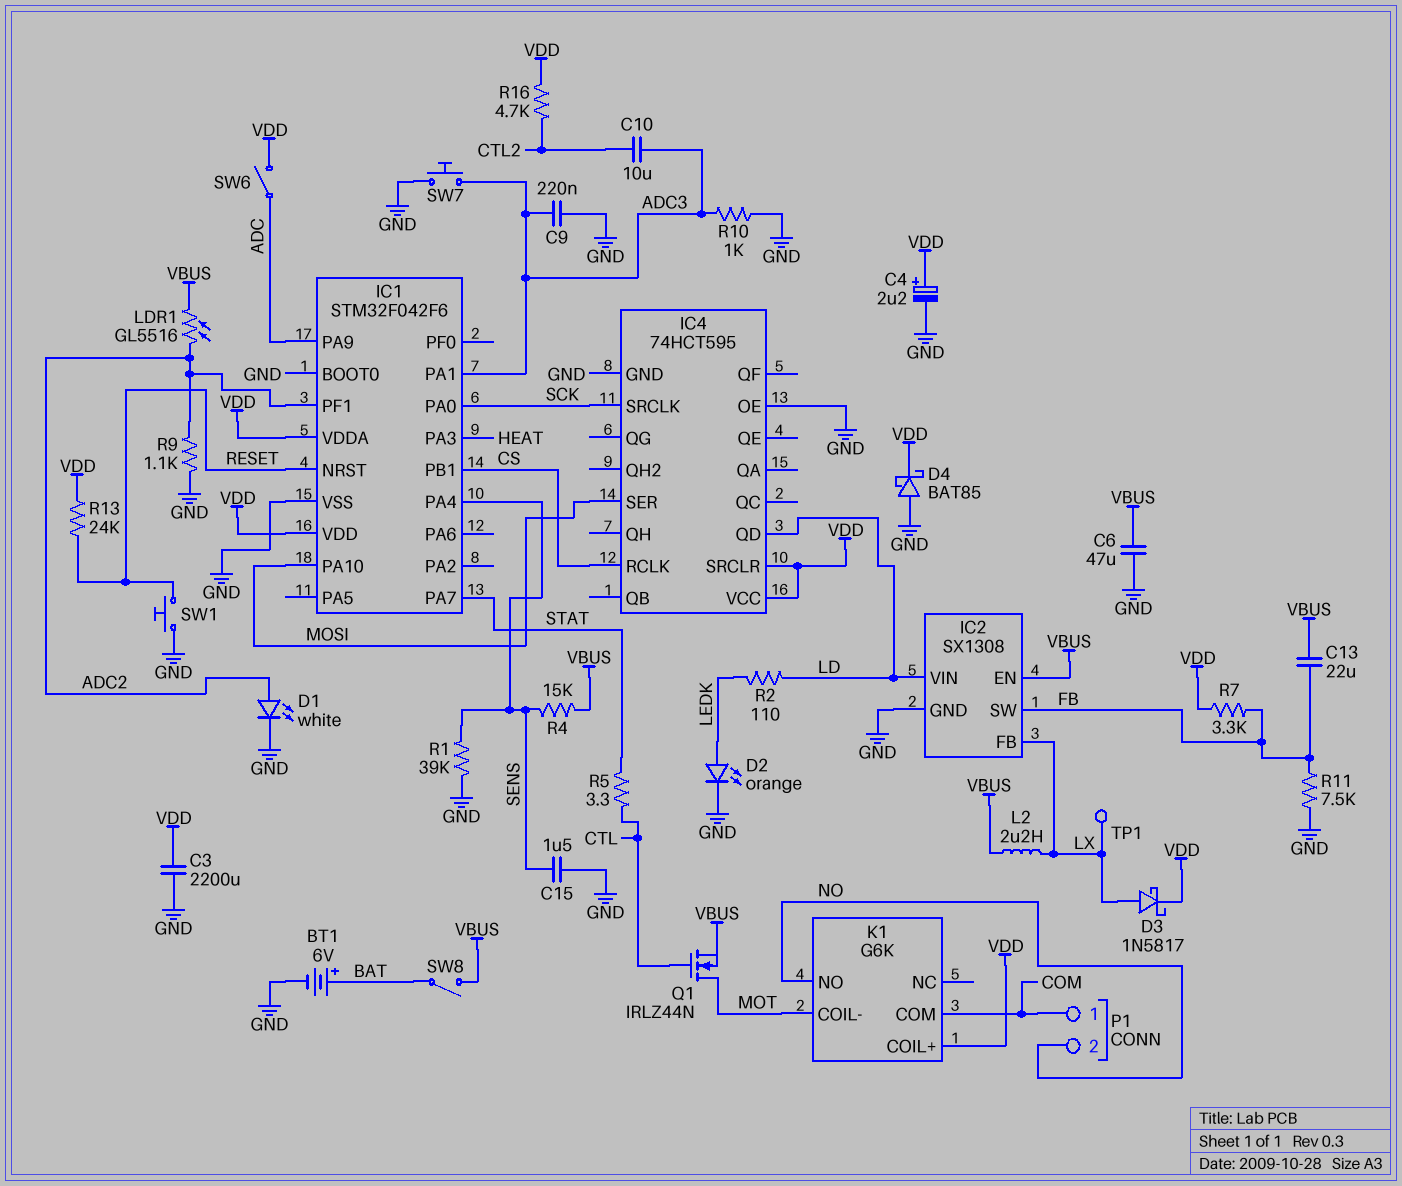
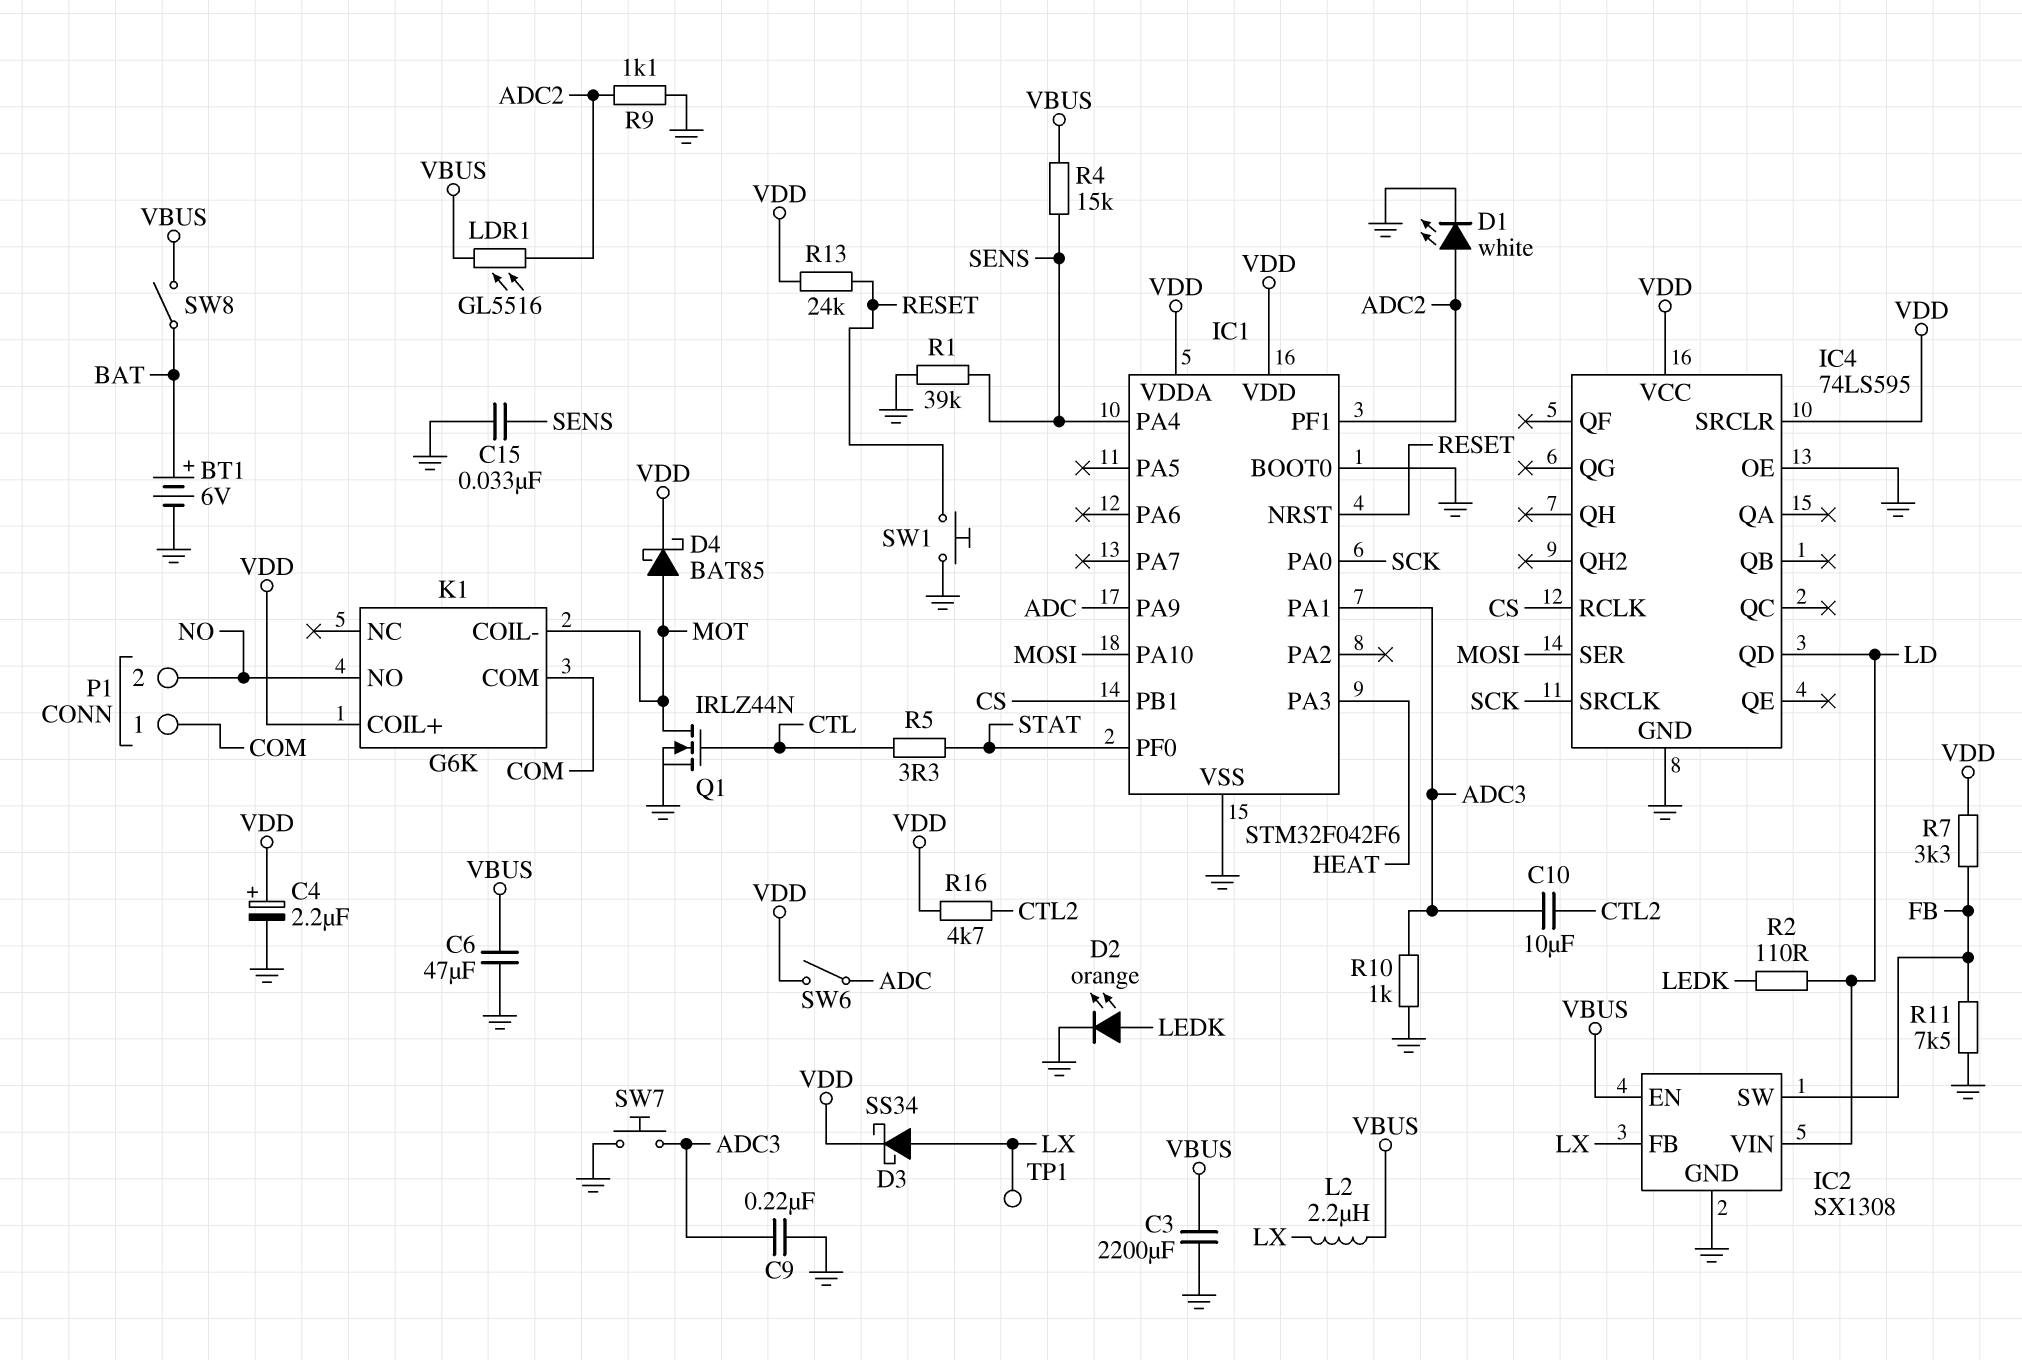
C3: 2200uF (GND, VDD) -> 2200uF (GND, VBUS)
C13: 22uF (FB, VBUS) -> none
C15: 1.5uF (GND, SENS) -> 33nF (GND, SENS)
D3: schottky 1N5817 (A LX, K VDD) -> schottky SS34 (A LX, K VDD)
D4: schottky BAT85 (A GND, K VDD) -> schottky BAT85 (A MOT, K VDD)
IC1 pin PA7: STAT -> none
IC1 pin PF0: none -> STAT
IC4: 74HCT595 -> 74LS595
Q1: NMOS IRLZ44N (G CTL, D MOT, S VBUS) -> NMOS IRLZ44N (G CTL, D MOT, S GND)

